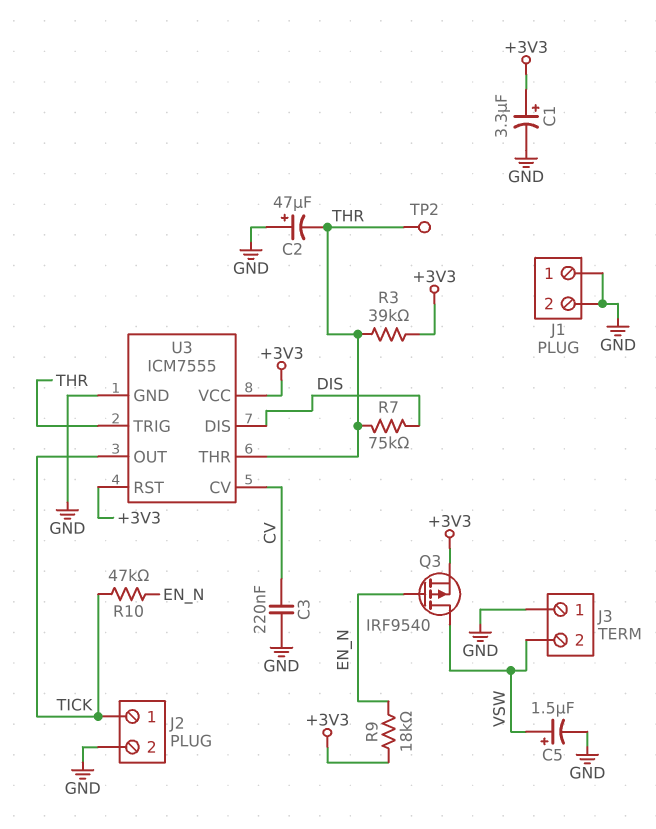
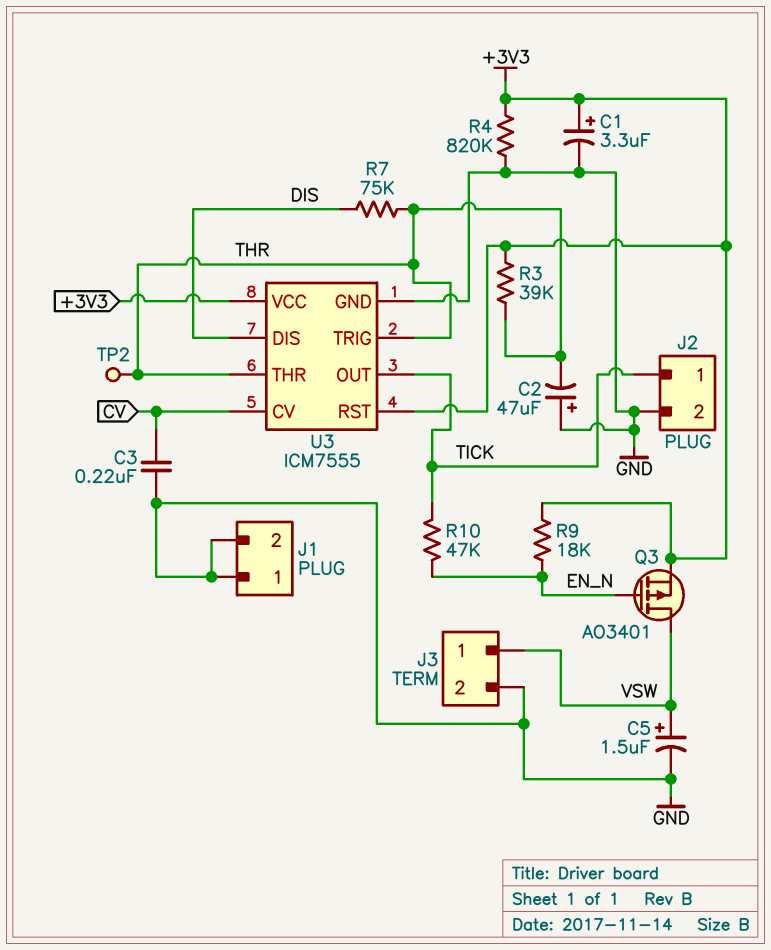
J3 pin 1: GND -> VSW
J3 pin 2: VSW -> GND
Q3: PMOS IRF9540 (G EN_N, D VSW, S +3V3) -> PMOS AO3401 (G EN_N, D VSW, S +3V3)
R4: none -> 820k (+3V3, GND)

